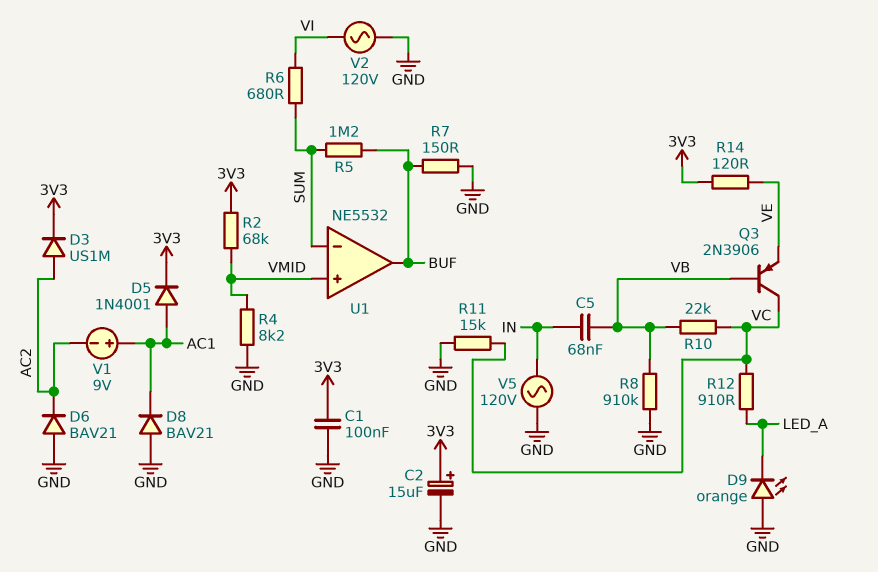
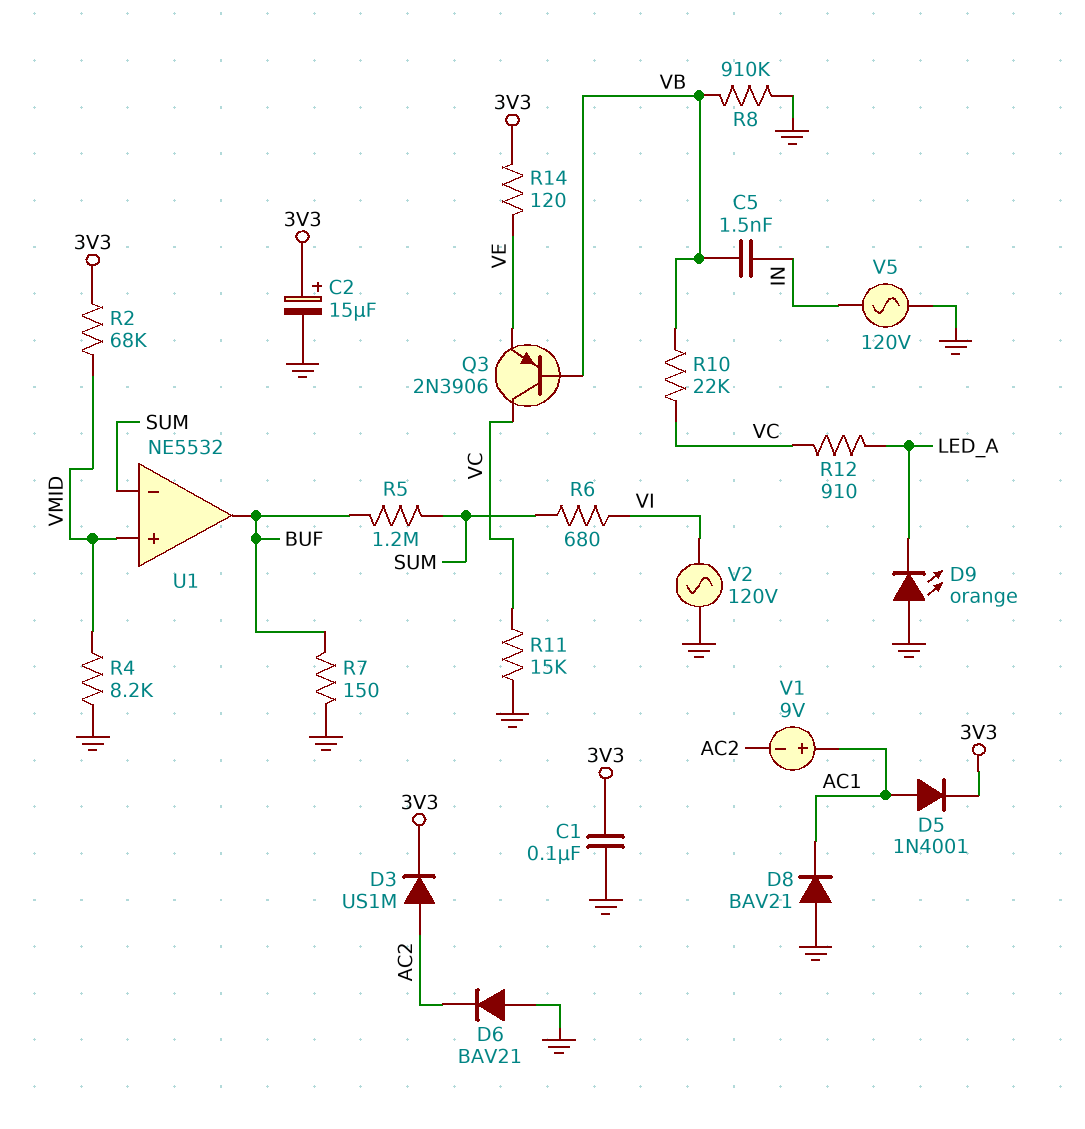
C5: 68nF (IN, VB) -> 1.5nF (IN, VB)

